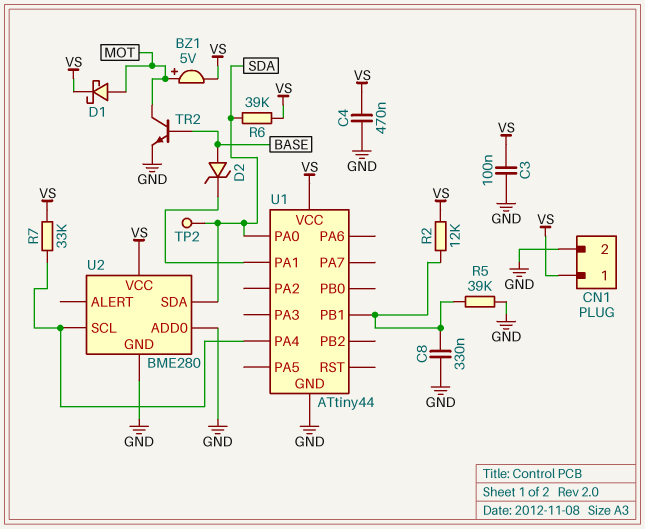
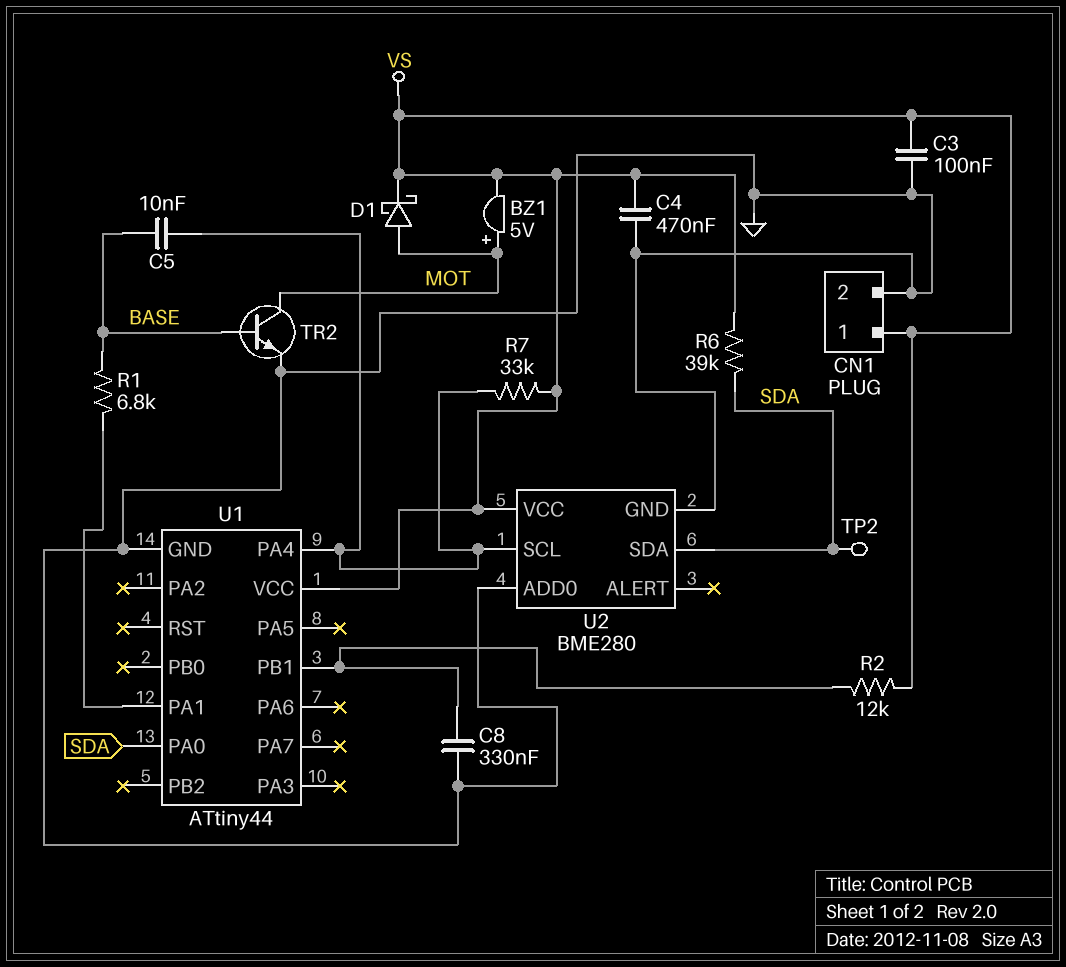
C5: none -> 10nF (BASE, U1/PA4)
D2: zener (A BASE, K U1/PA1) -> none
R1: none -> 6.8k (BASE, U1/PA1)
R5: 39k (GND, U1/PB1) -> none

